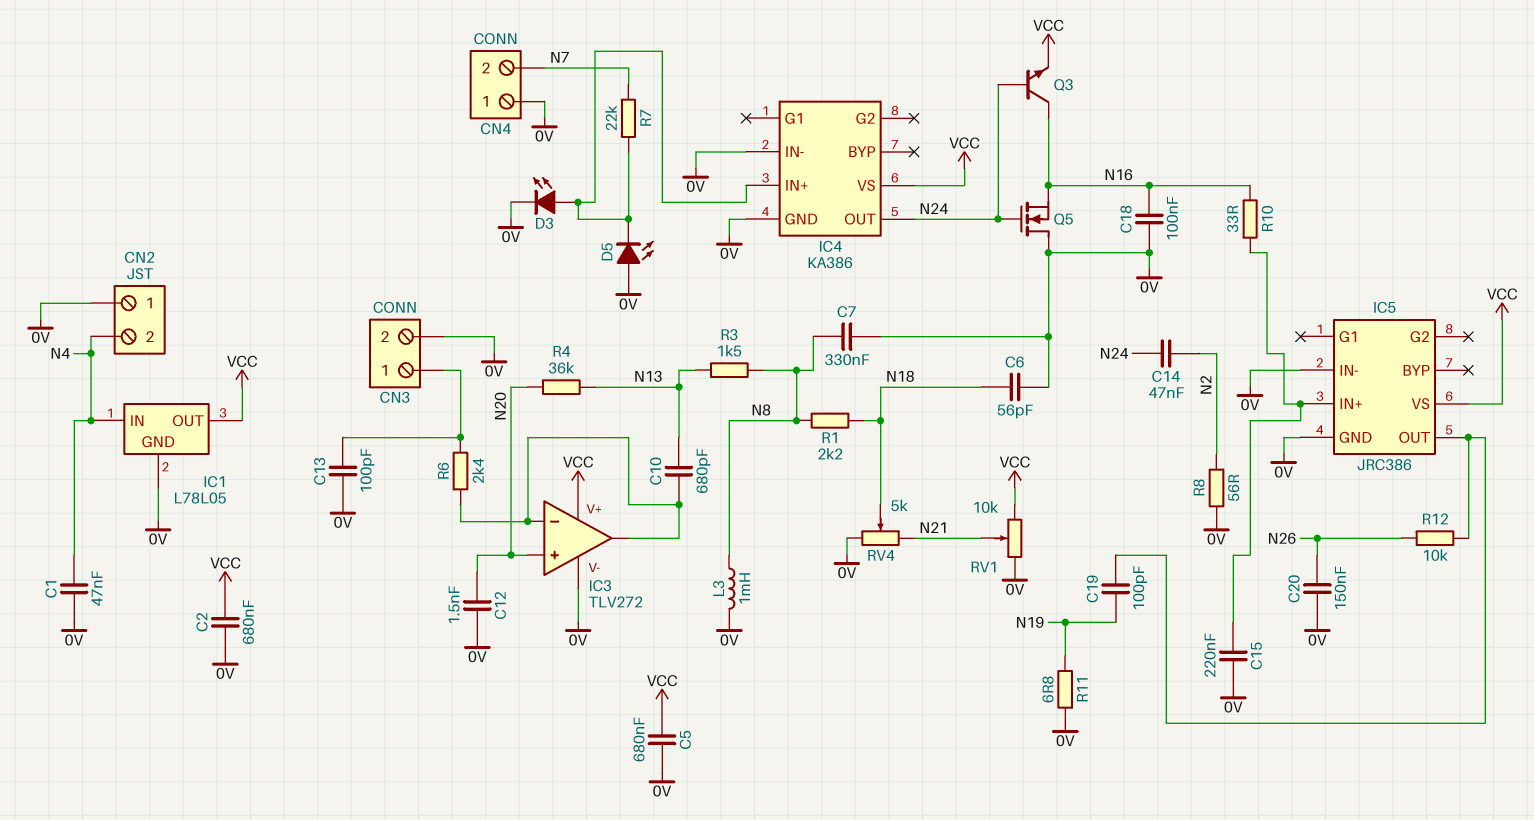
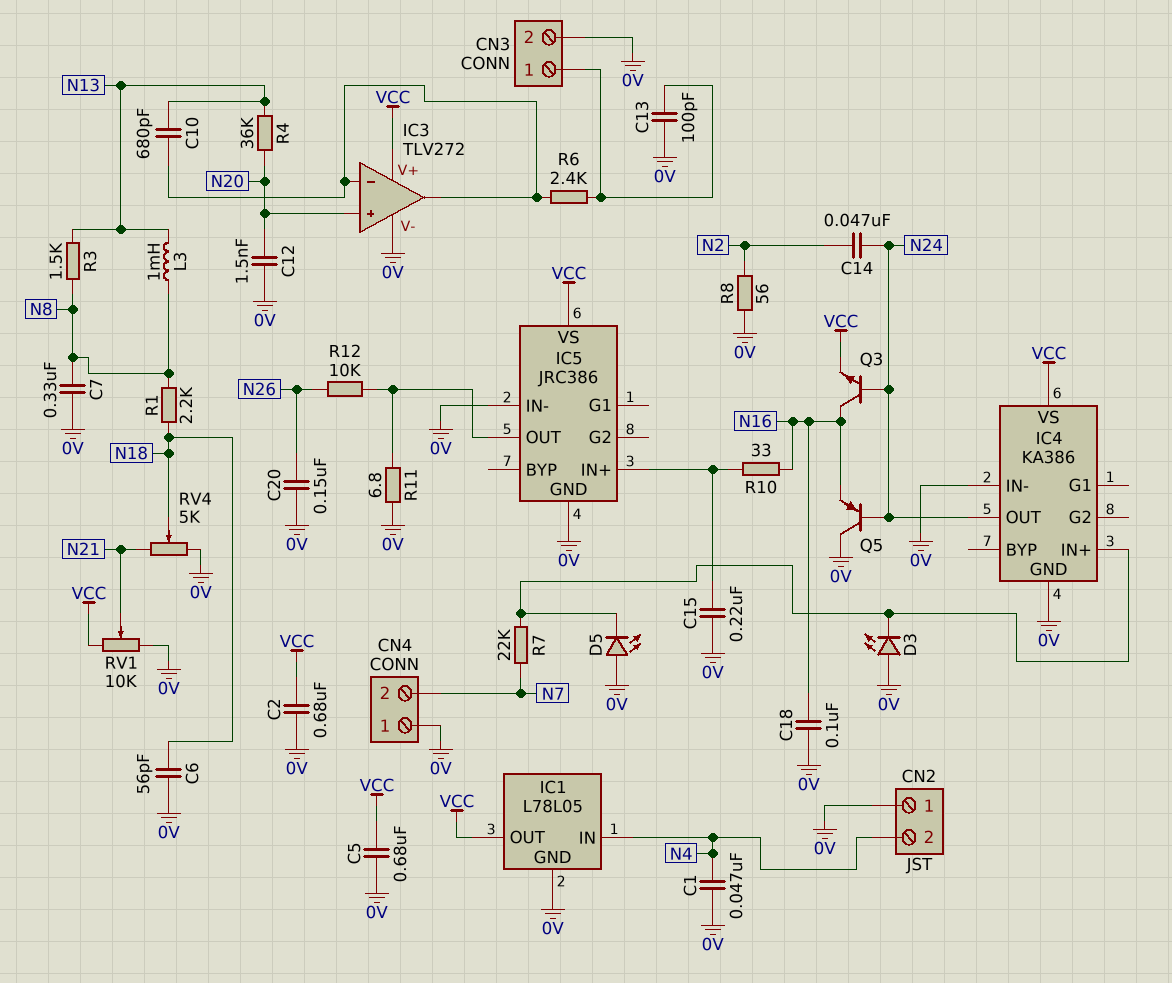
C19: 100pF (IC5/OUT, N19) -> none
D3: LED (A IC4/IN+, K 0V) -> LED (A 0V, K IC4/IN+)
L3: 1mH (0V, N8) -> 1mH (N8, N13)
Q5: NMOS (G N24, D 0V, S N16) -> PNP (B N24, C 0V, E N16)
R11: 6.8 (0V, N19) -> 6.8 (0V, IC5/OUT)

